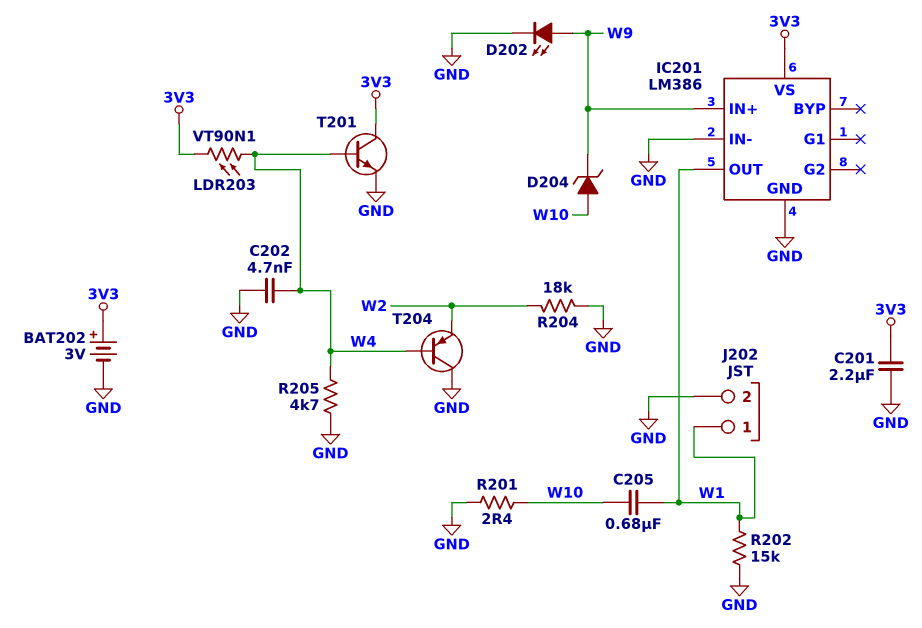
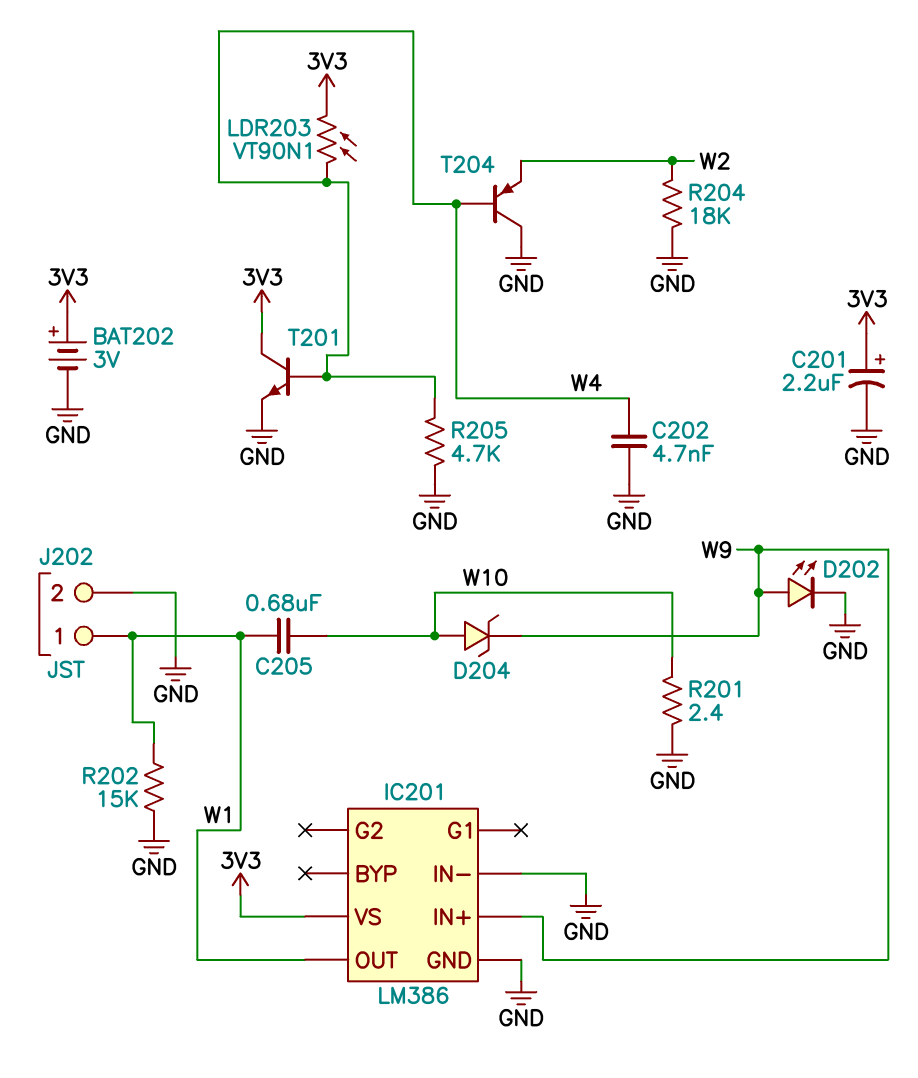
C201: 2.2uF (3V3, GND) -> 2.2uF (plus 3V3, minus GND)

